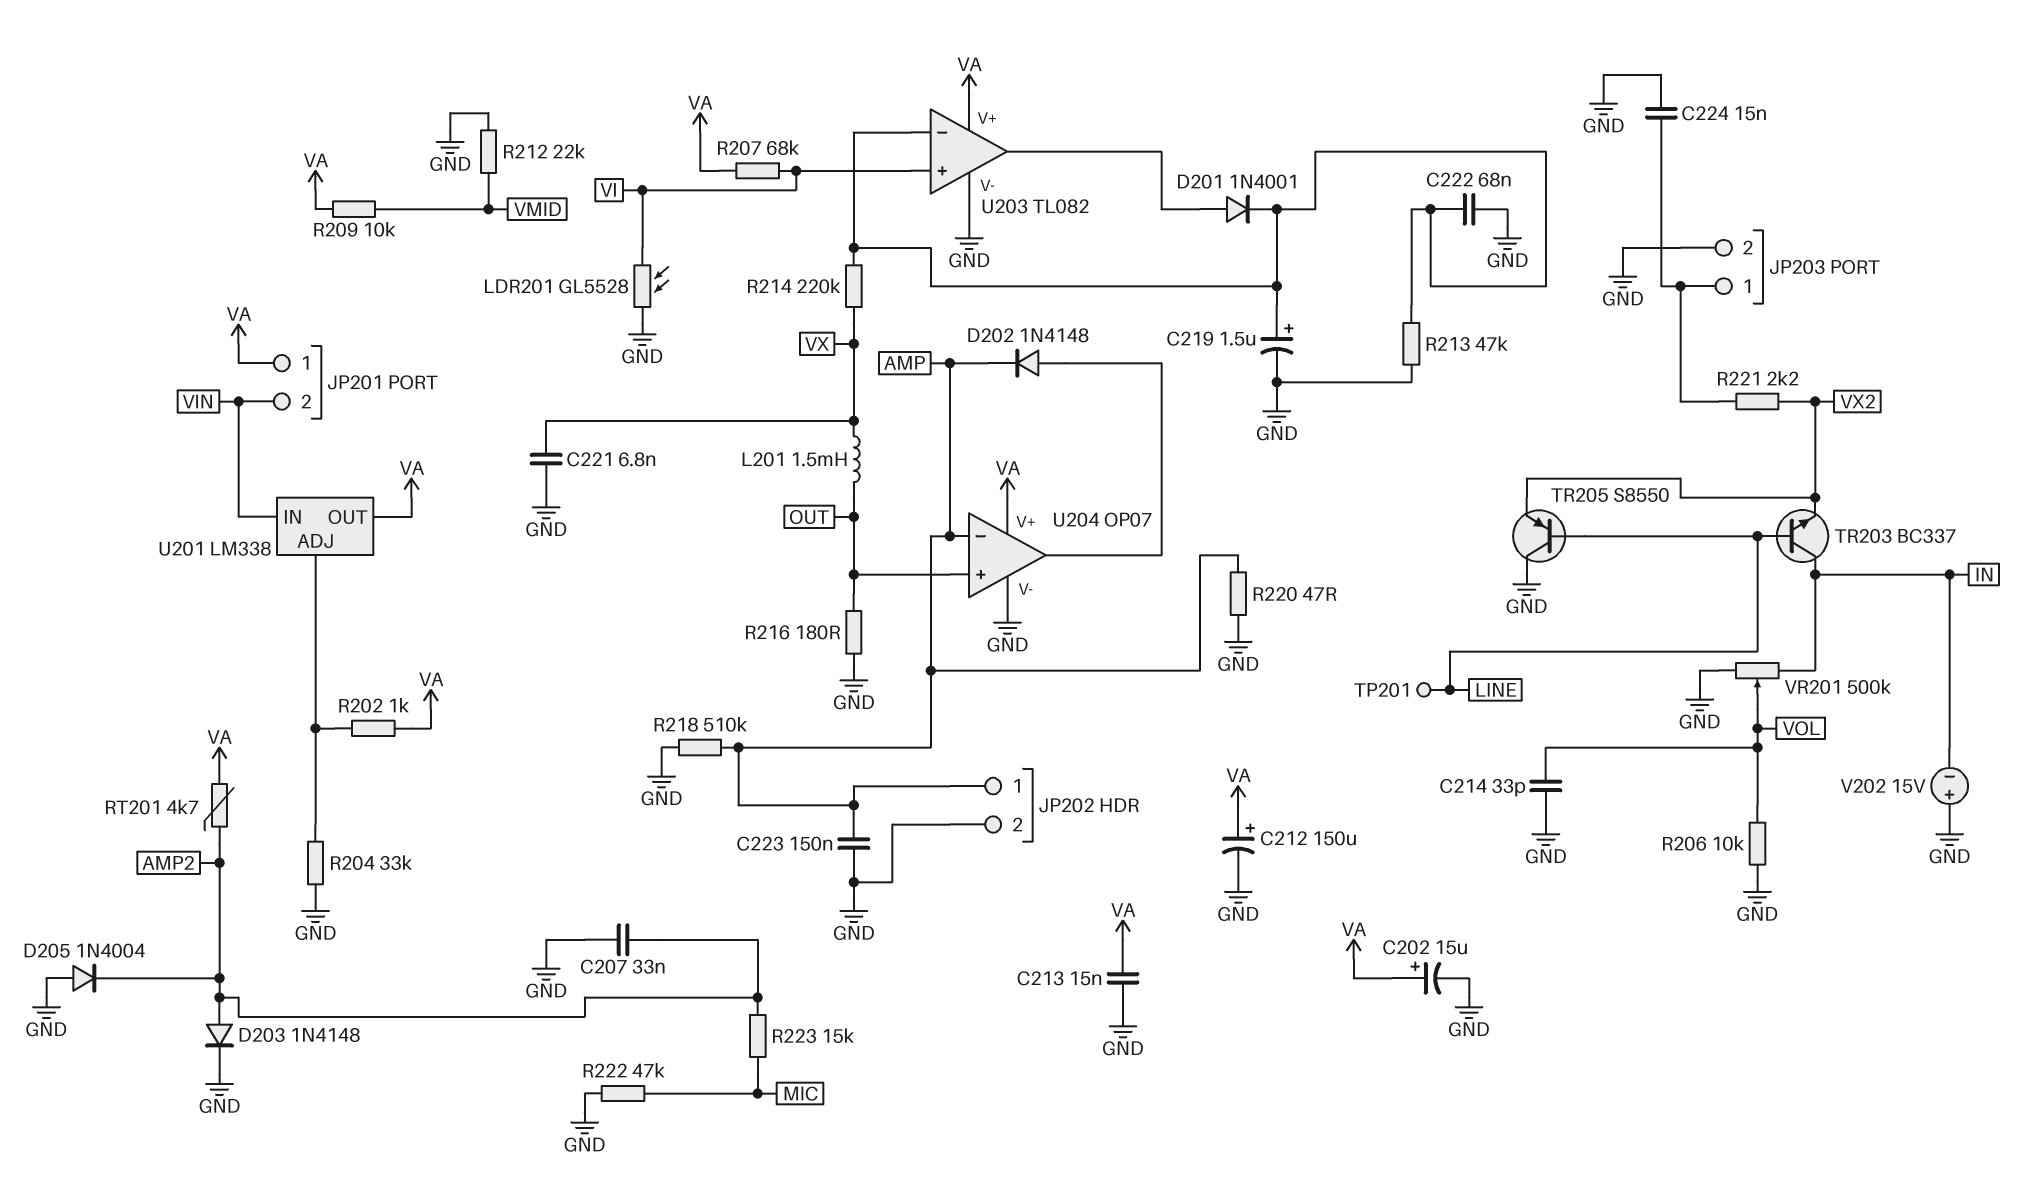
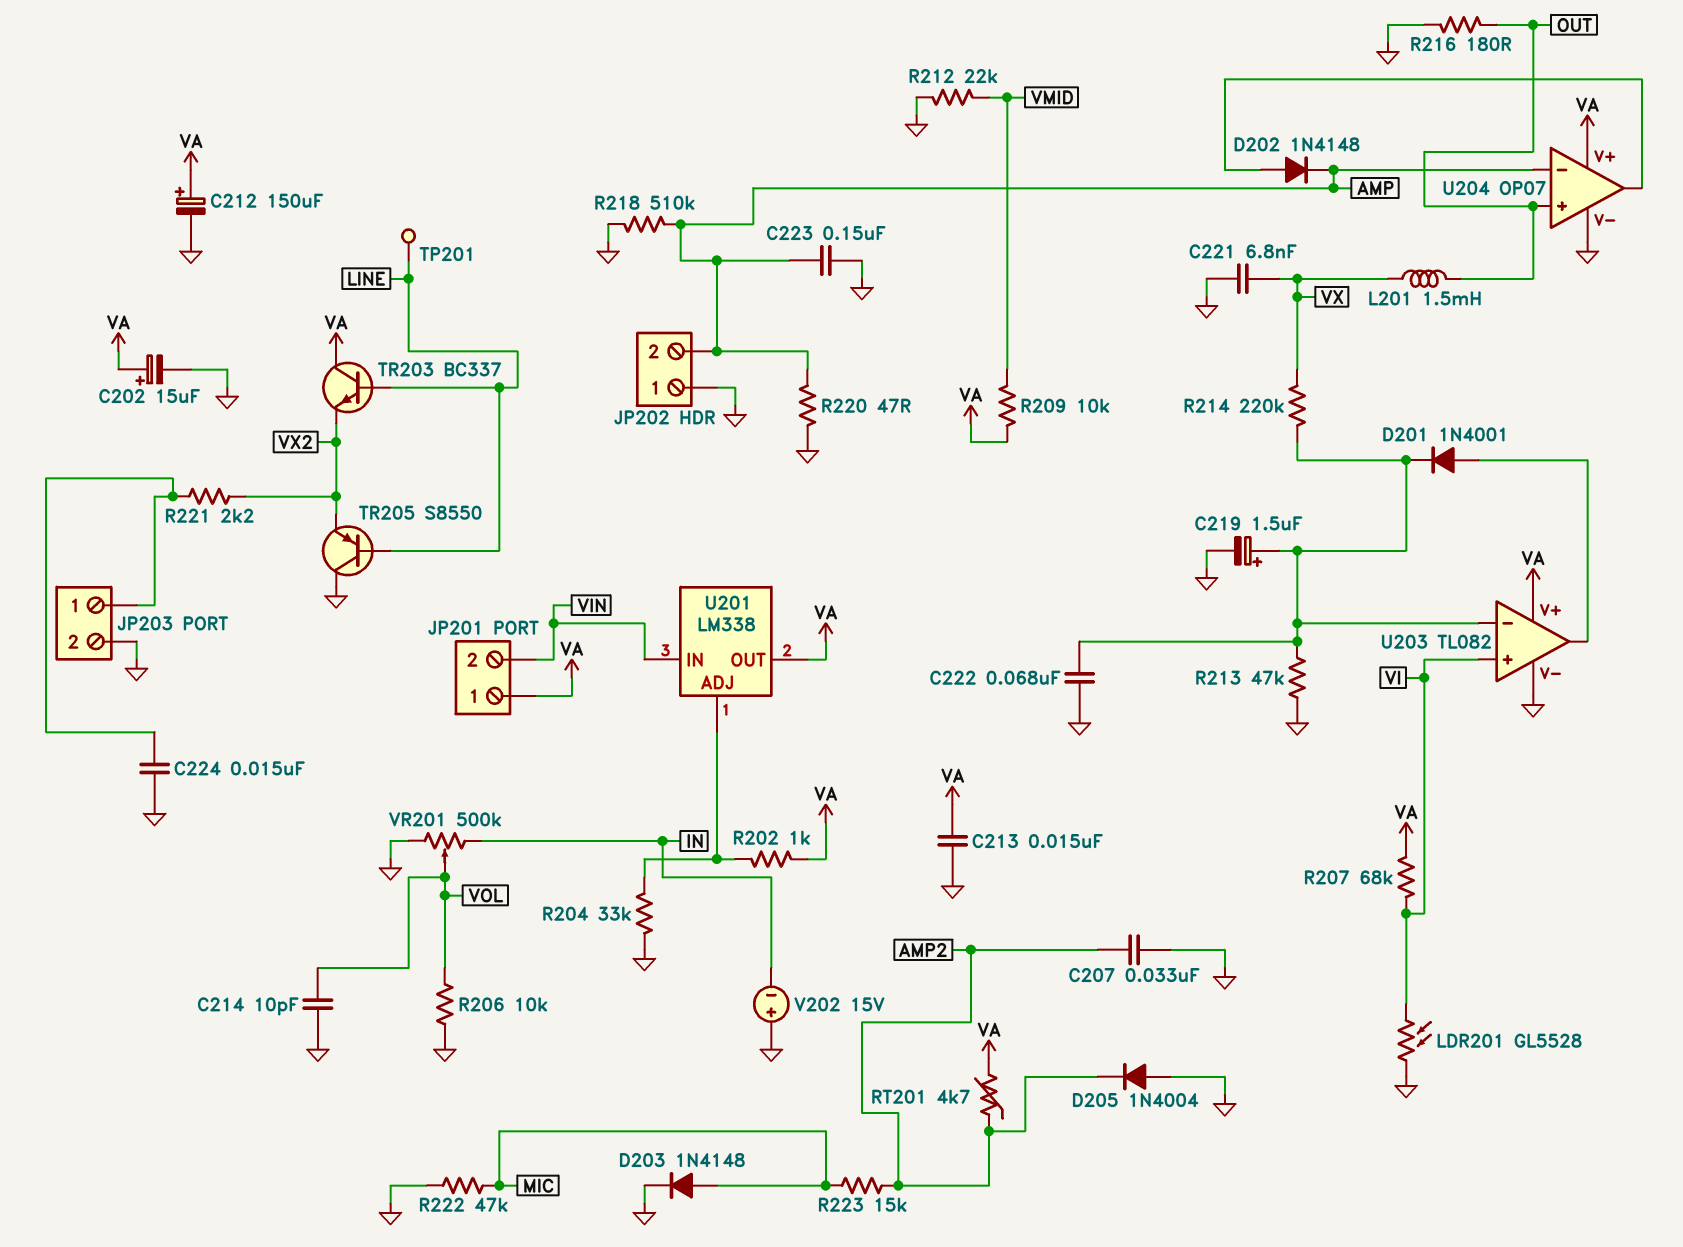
C214: 33pF (GND, VOL) -> 10pF (GND, VOL)
D203: diode 1N4148 (A AMP2, K GND) -> diode 1N4148 (A MIC, K GND)
JP202 pin 1: AMP -> GND
JP202 pin 2: GND -> AMP
TR203: NPN BC337 (B LINE, C IN, E VX2) -> NPN BC337 (B LINE, C VA, E VX2)

